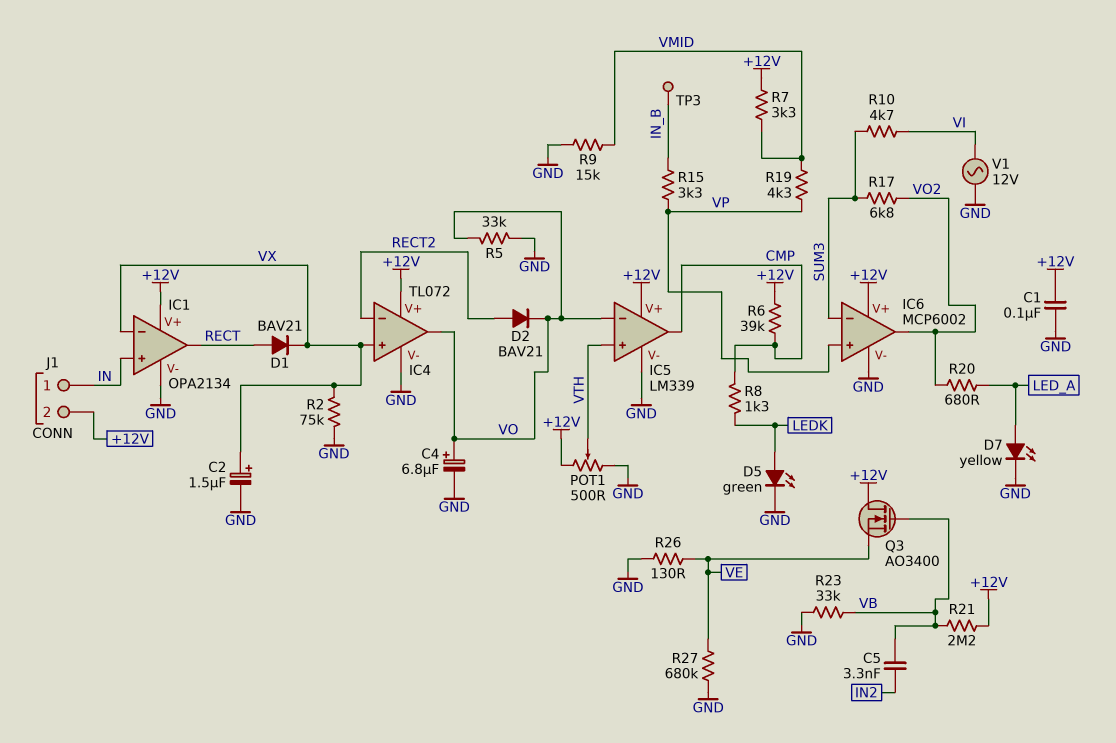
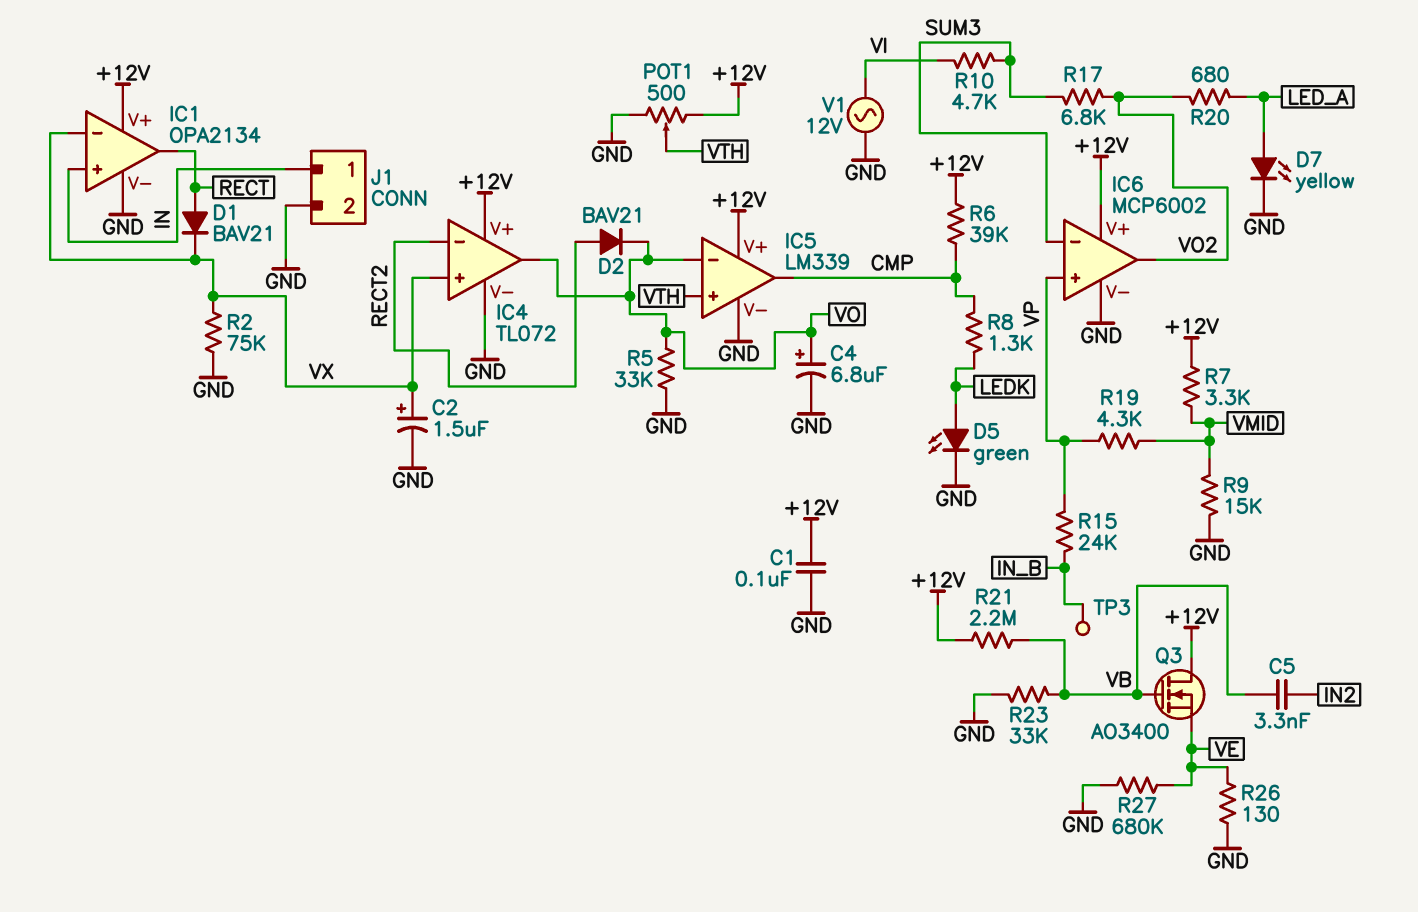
J1 pin 2: +12V -> GND
R15: 3.3k (IN_B, VP) -> 24k (IN_B, VP)

